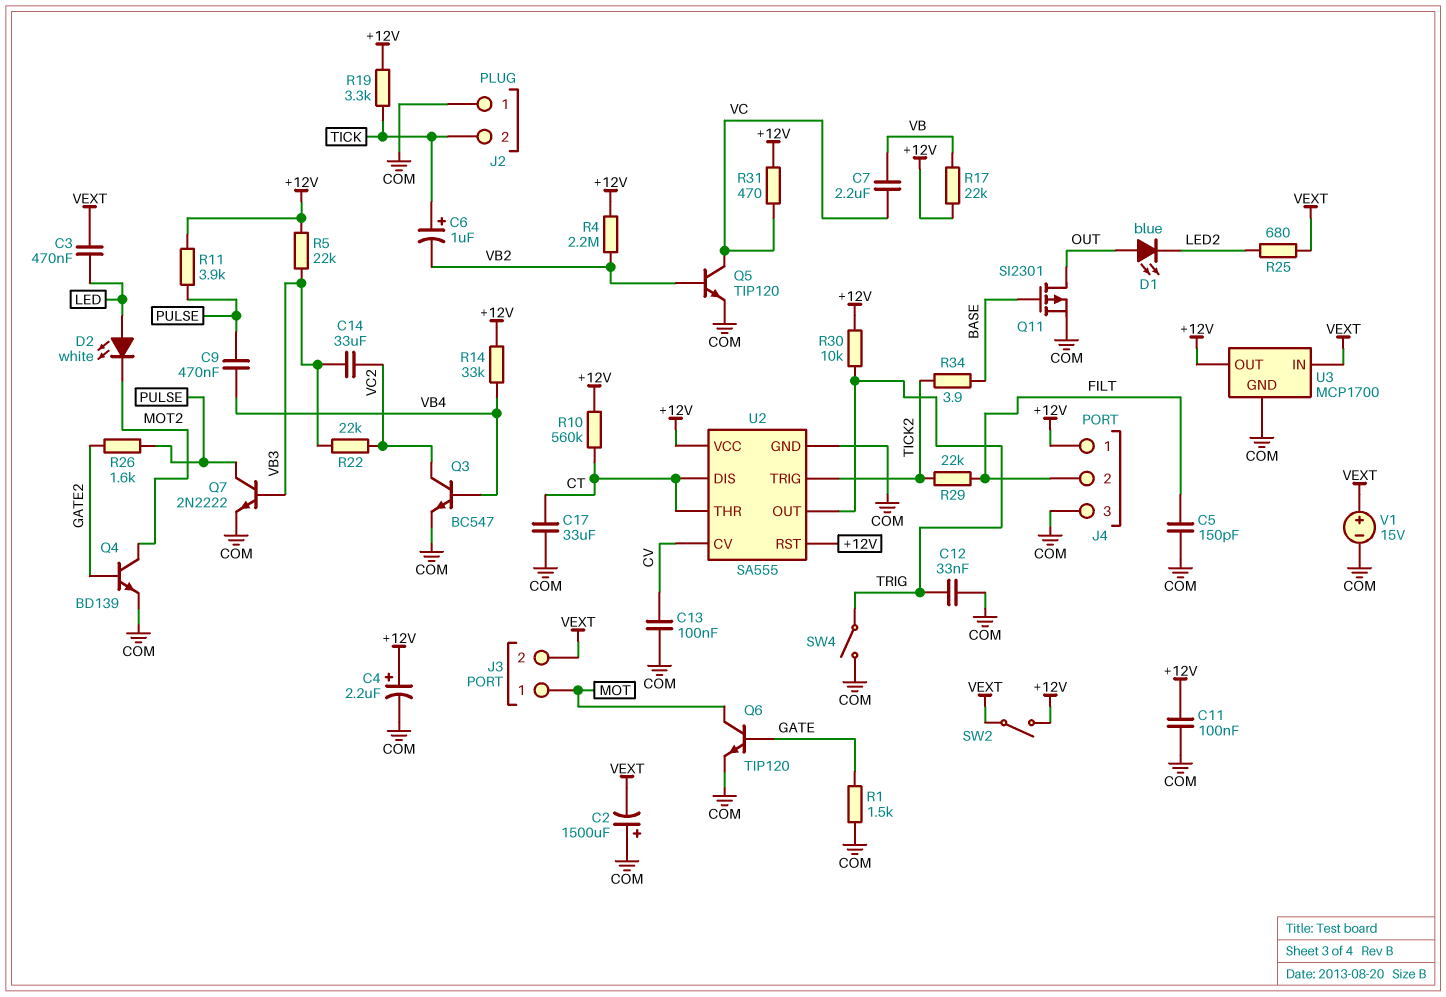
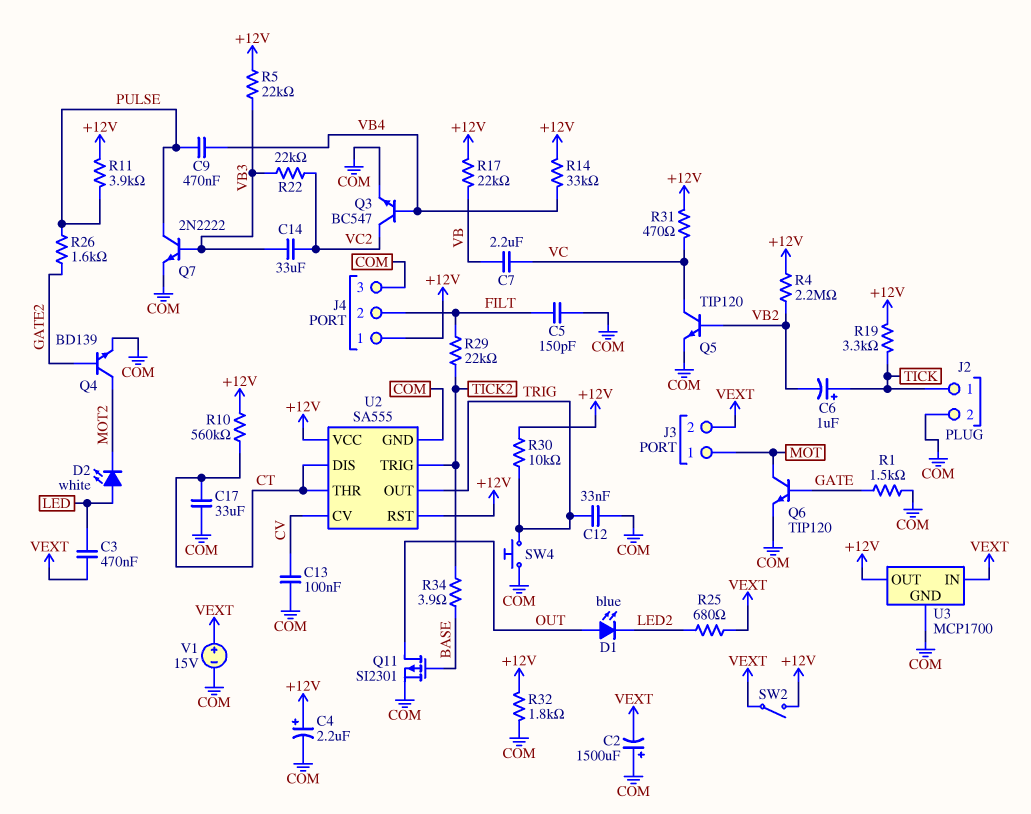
C11: 100nF (+12V, COM) -> none
J2 pin 1: COM -> TICK
J2 pin 2: TICK -> COM
R32: none -> 1.8k (+12V, COM)
SW4: switch (COM, TRIG) -> button (COM, TRIG)

